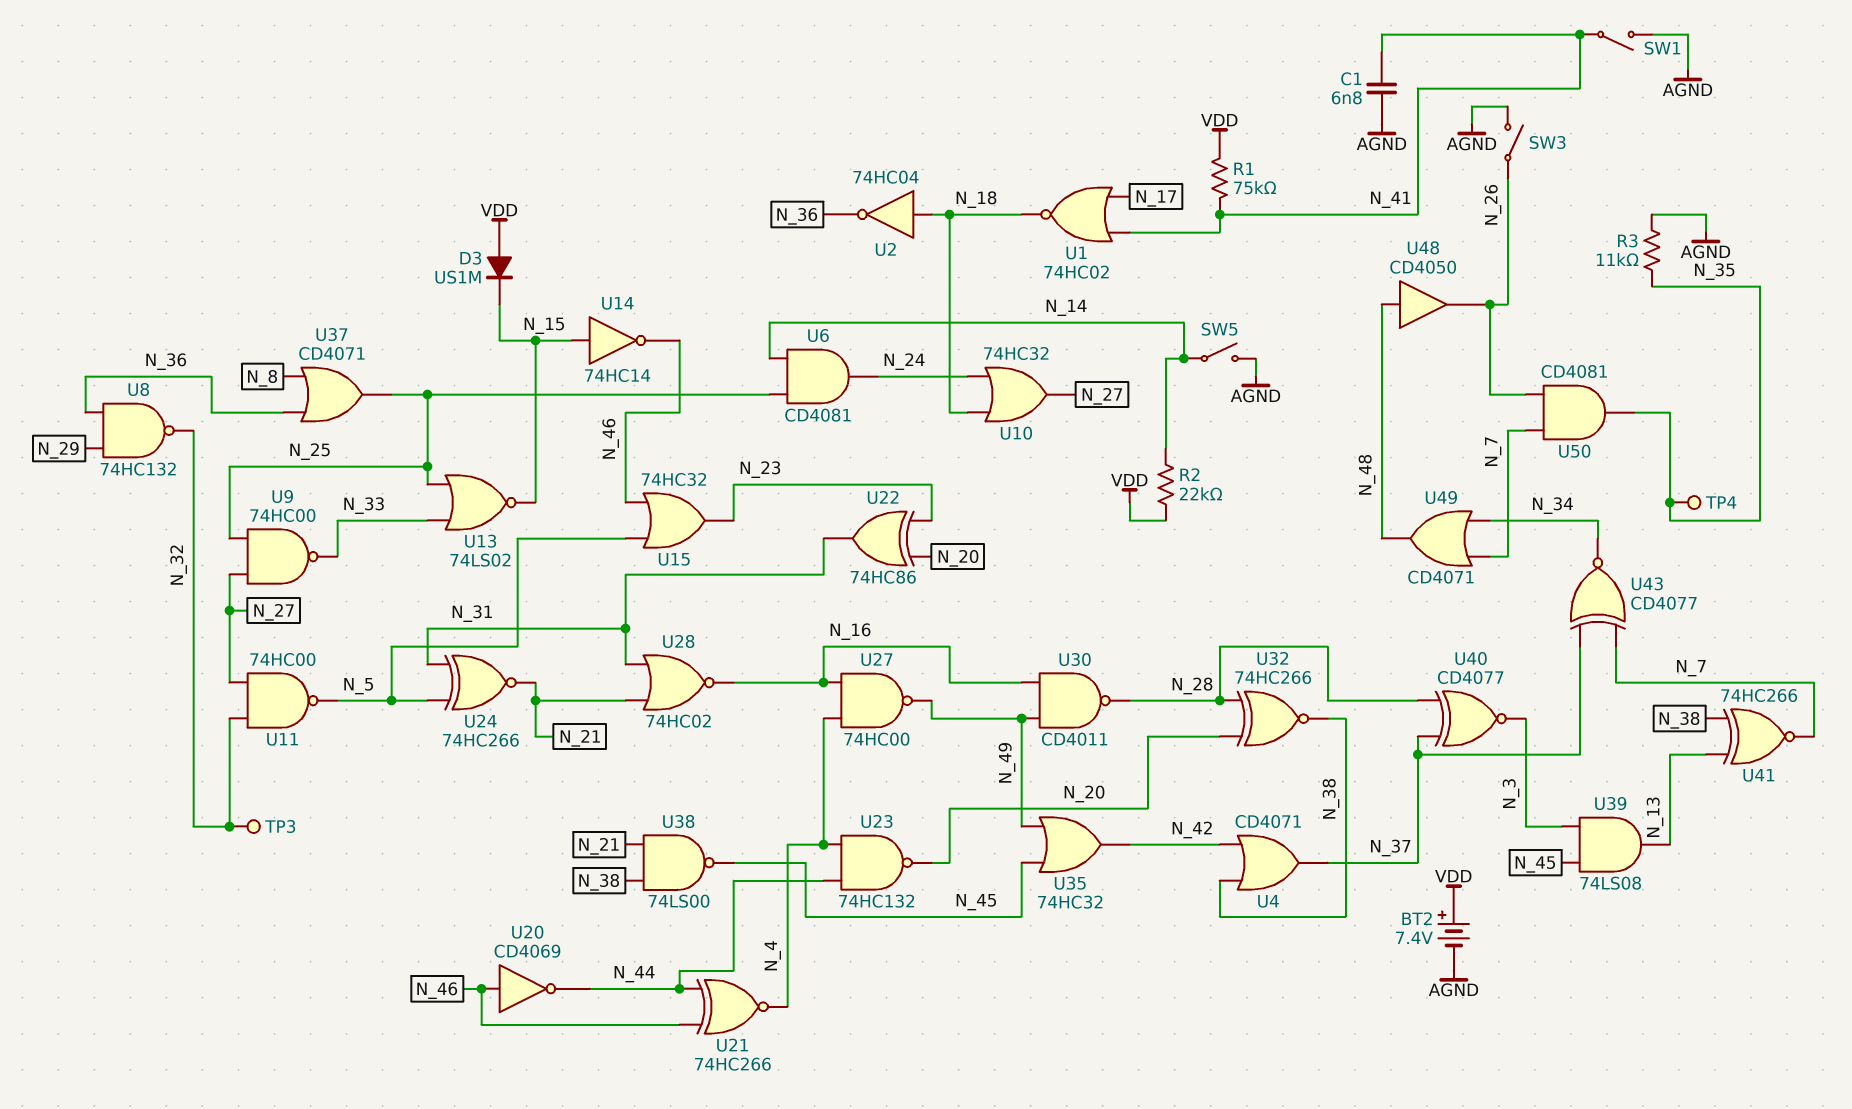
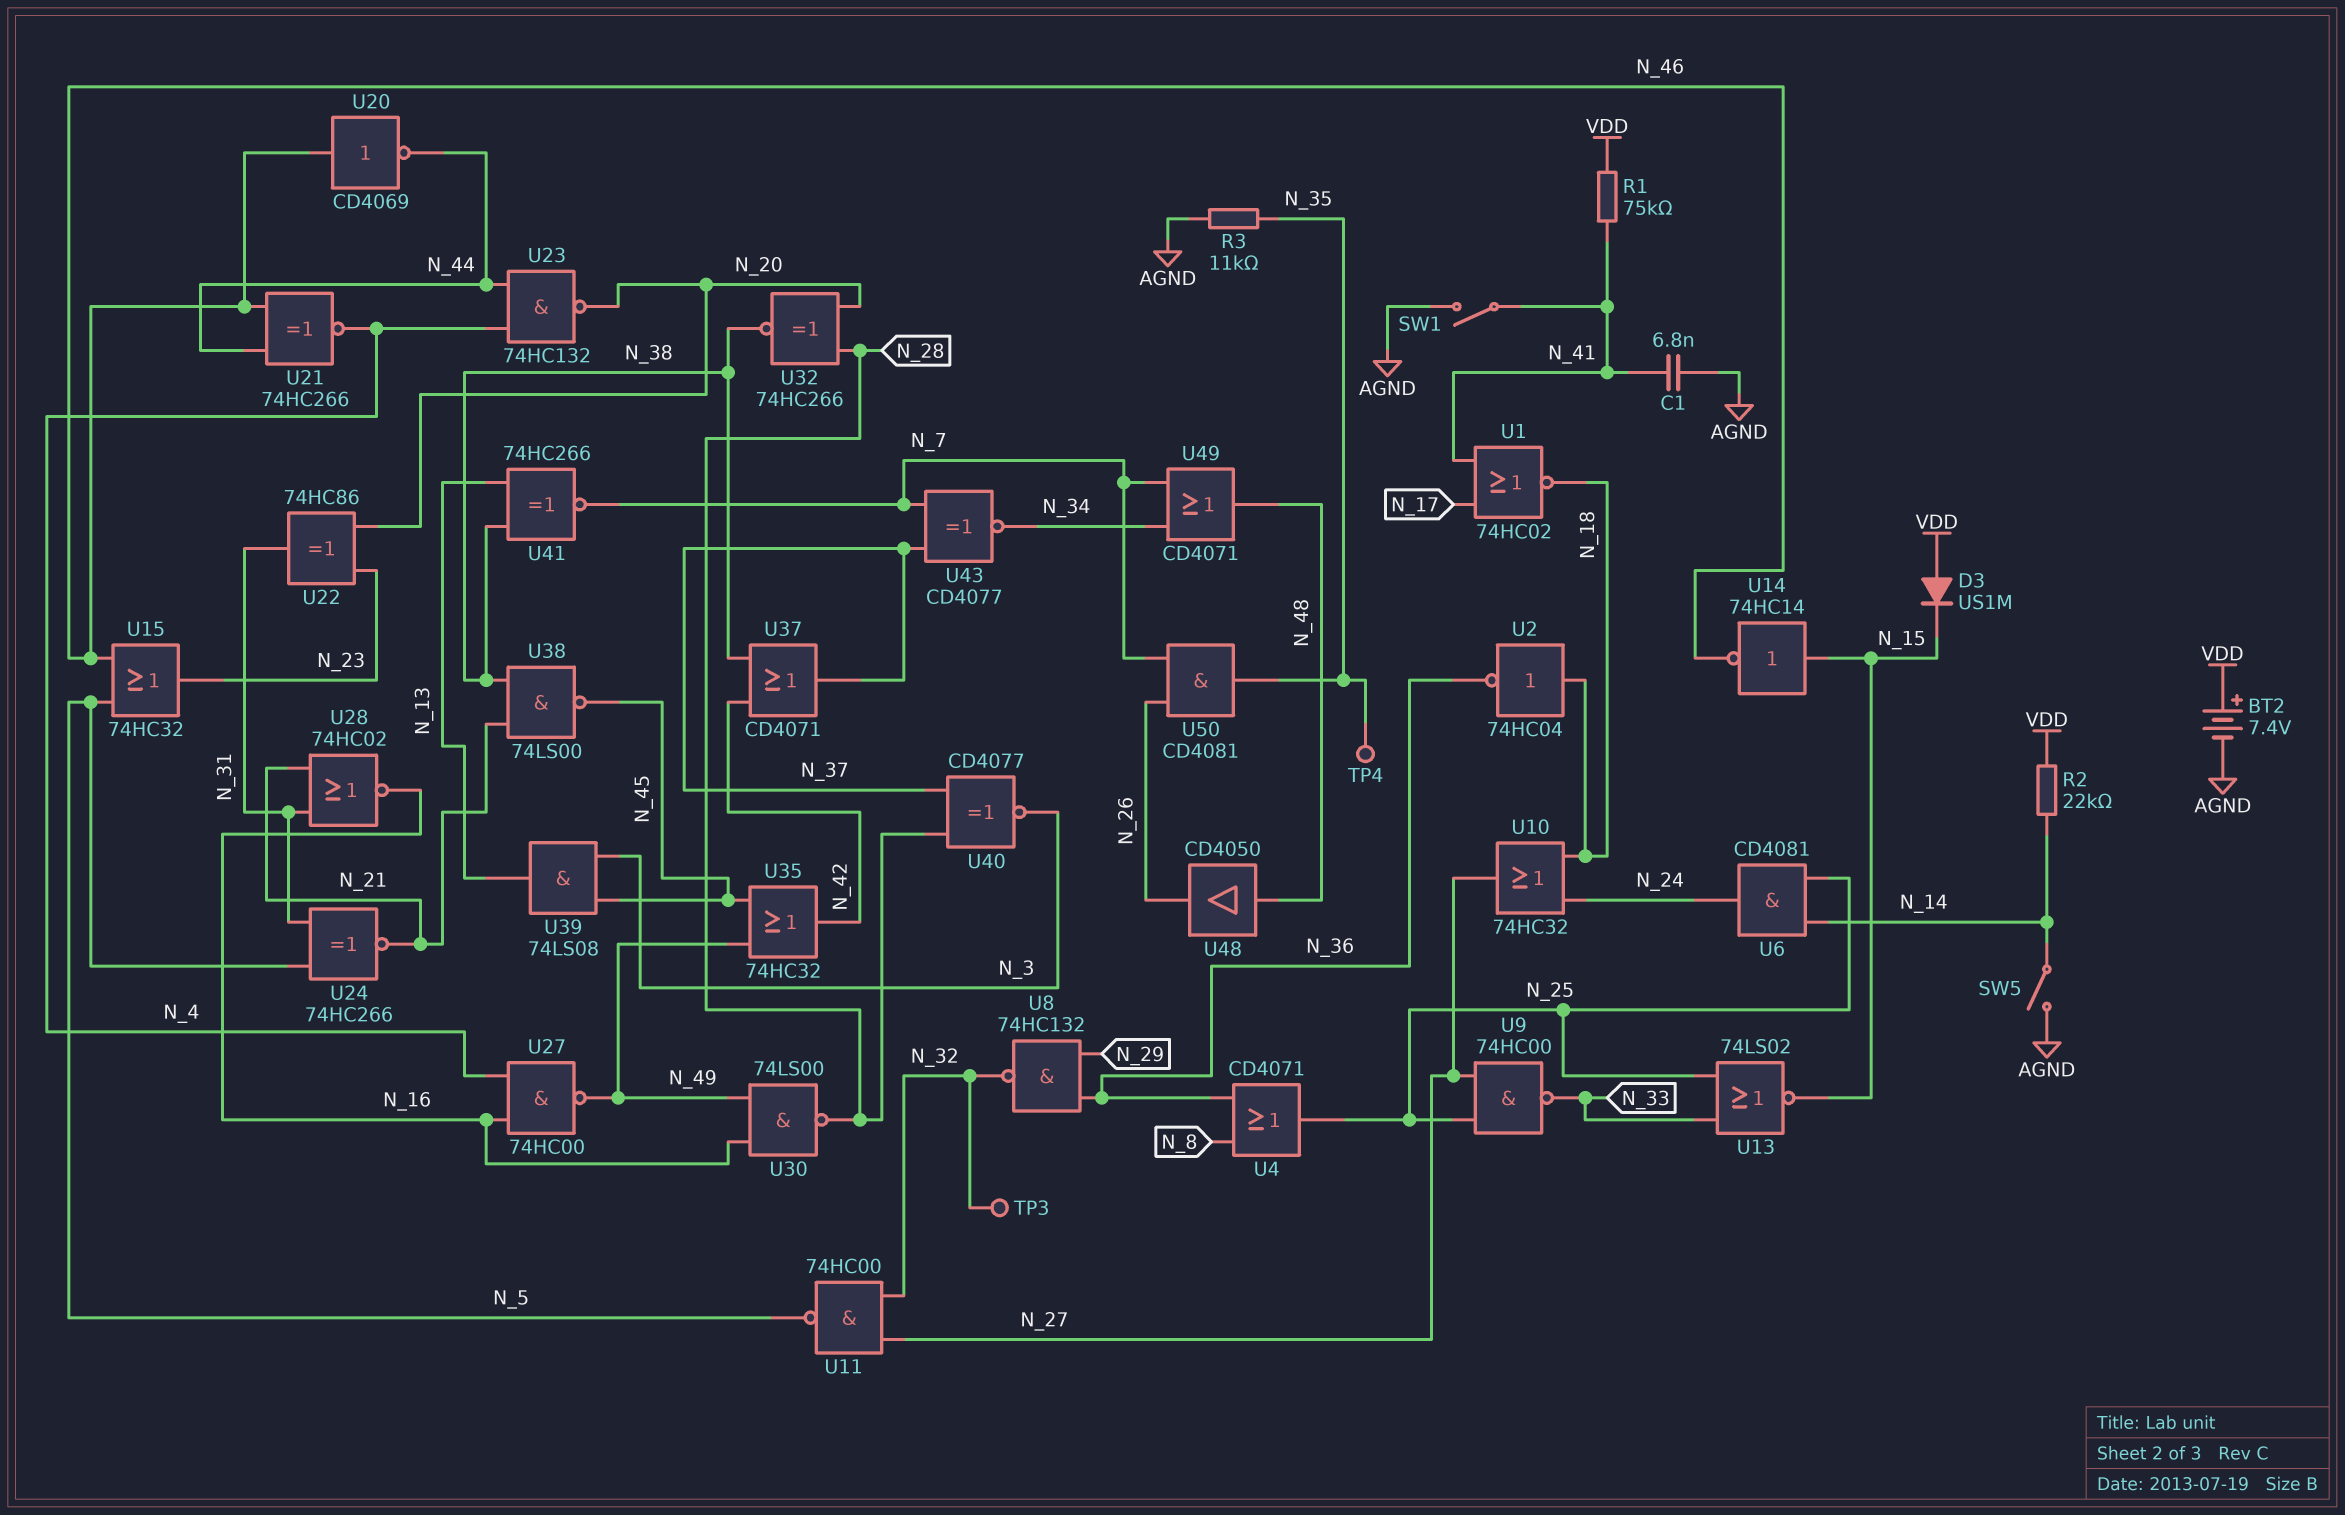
SW3: switch (AGND, N_26) -> none
U4: OR CD4071 (in N_38, in N_42, out N_37) -> OR CD4071 (in N_8, in N_36, out N_25)
U30: NAND CD4011 (in N_16, in N_49, out N_28) -> NAND 74LS00 (in N_16, in N_49, out N_28)
U37: OR CD4071 (in N_8, in N_36, out N_25) -> OR CD4071 (in N_38, in N_42, out N_37)

